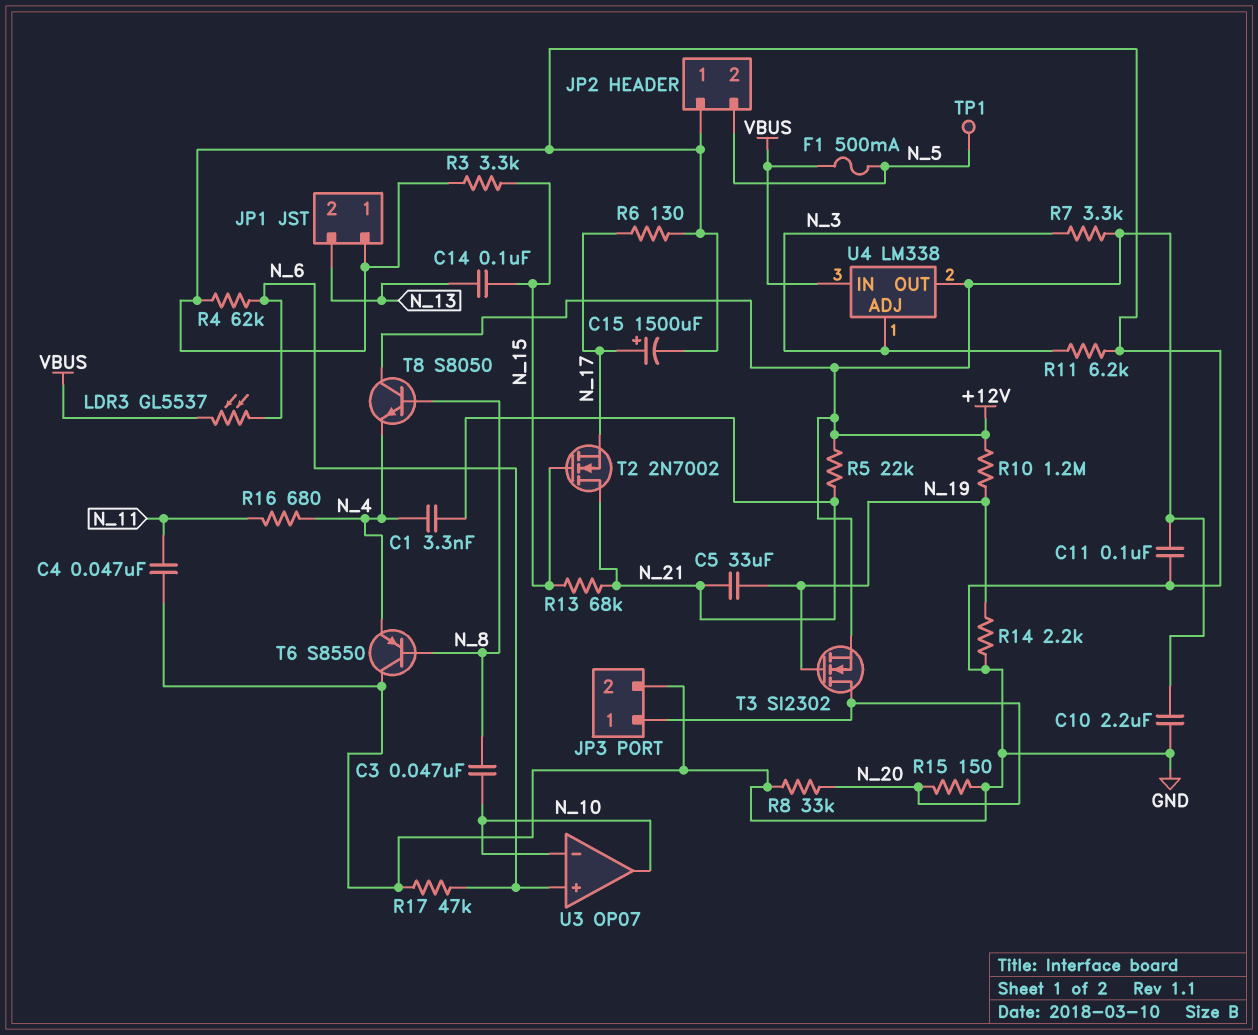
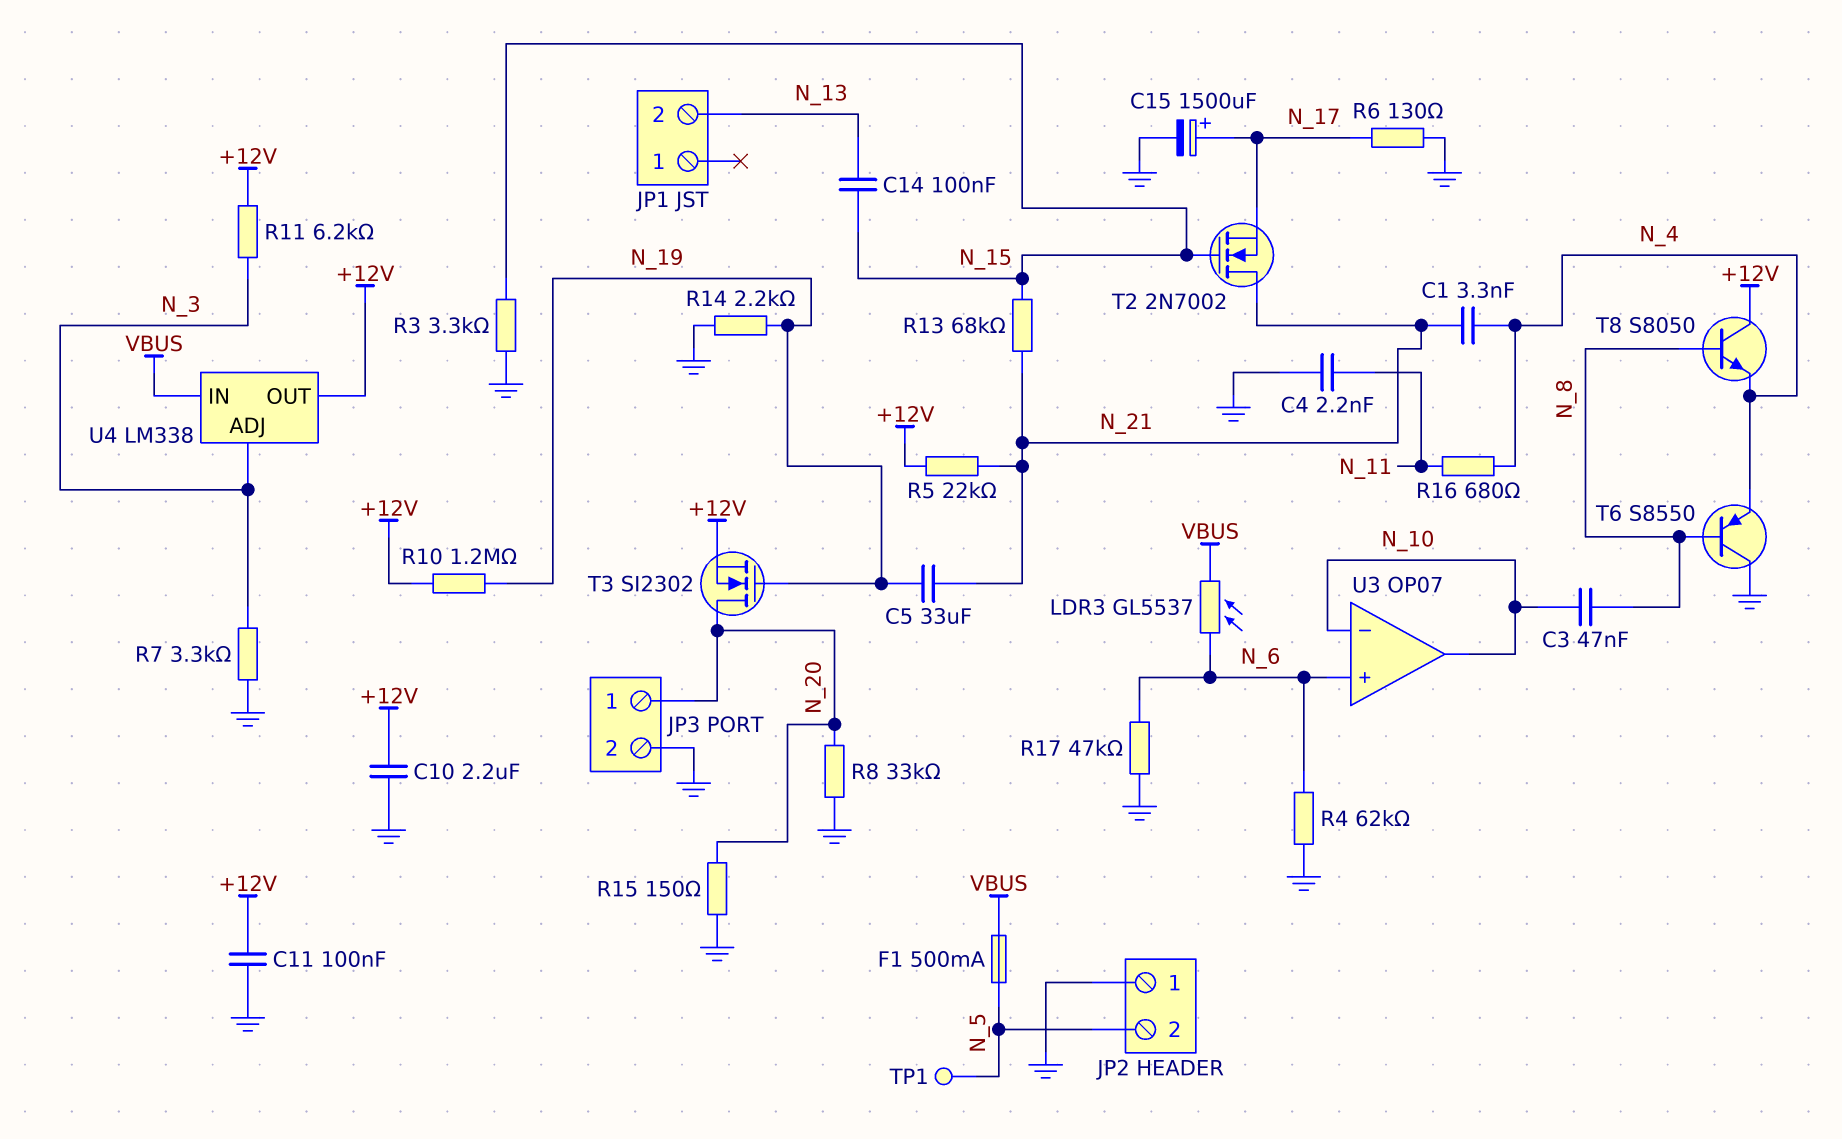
C4: 47nF (GND, N_11) -> 2.2nF (GND, N_11)
JP1 pin 1: GND -> none
R7: 3.3k (+12V, N_3) -> 3.3k (GND, N_3)
R11: 6.2k (GND, N_3) -> 6.2k (+12V, N_3)

